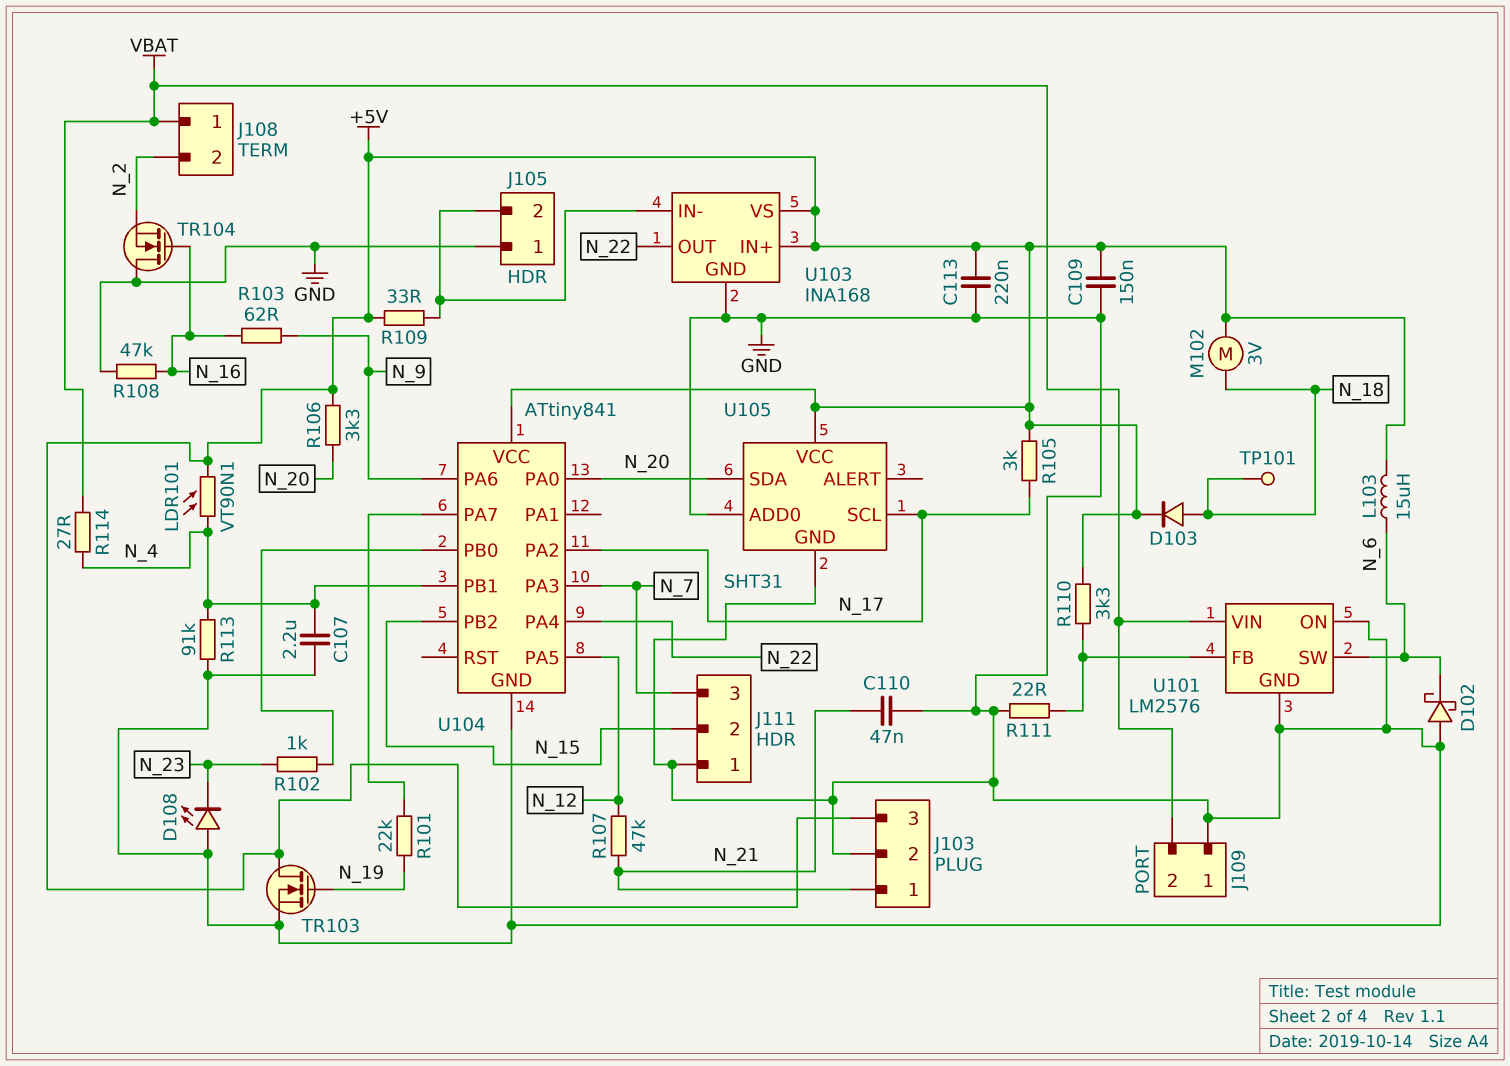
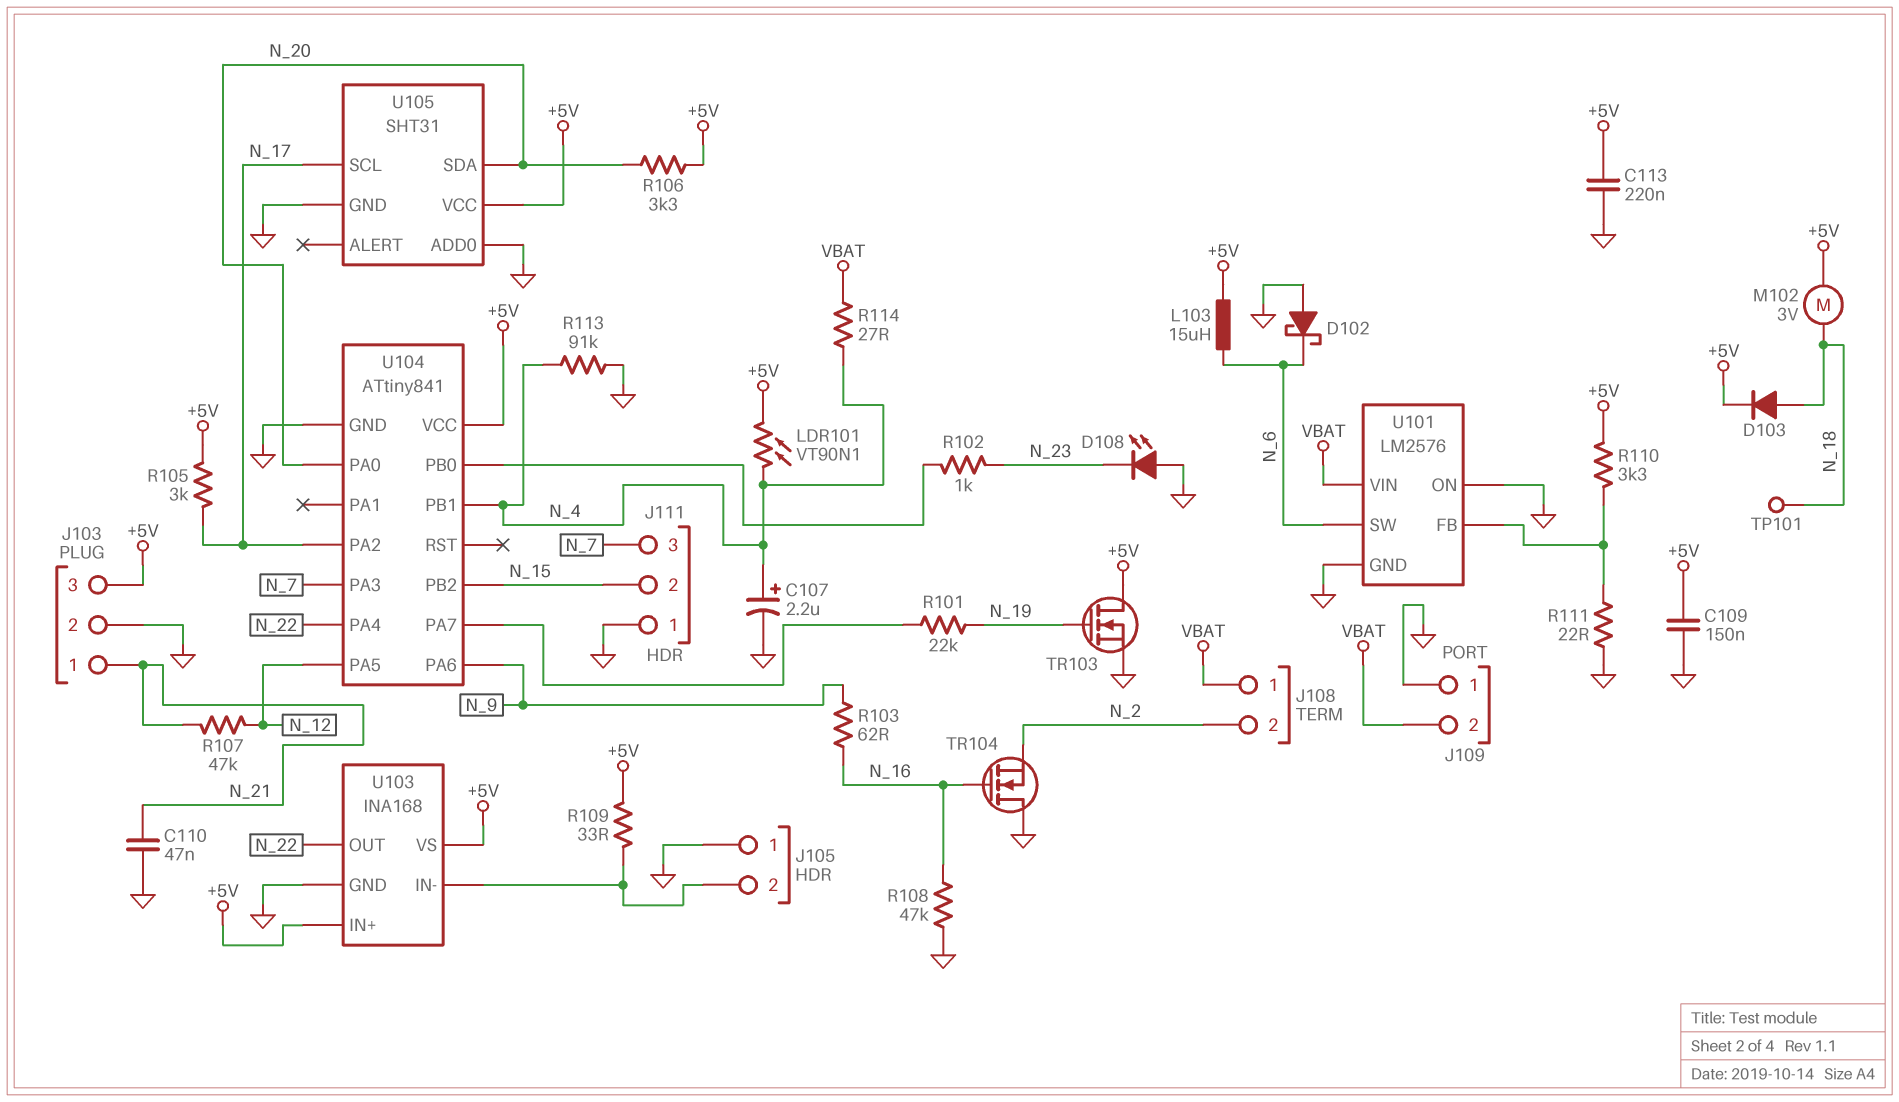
C107: 2.2uF (GND, N_4) -> 2.2uF (plus N_4, minus GND)

